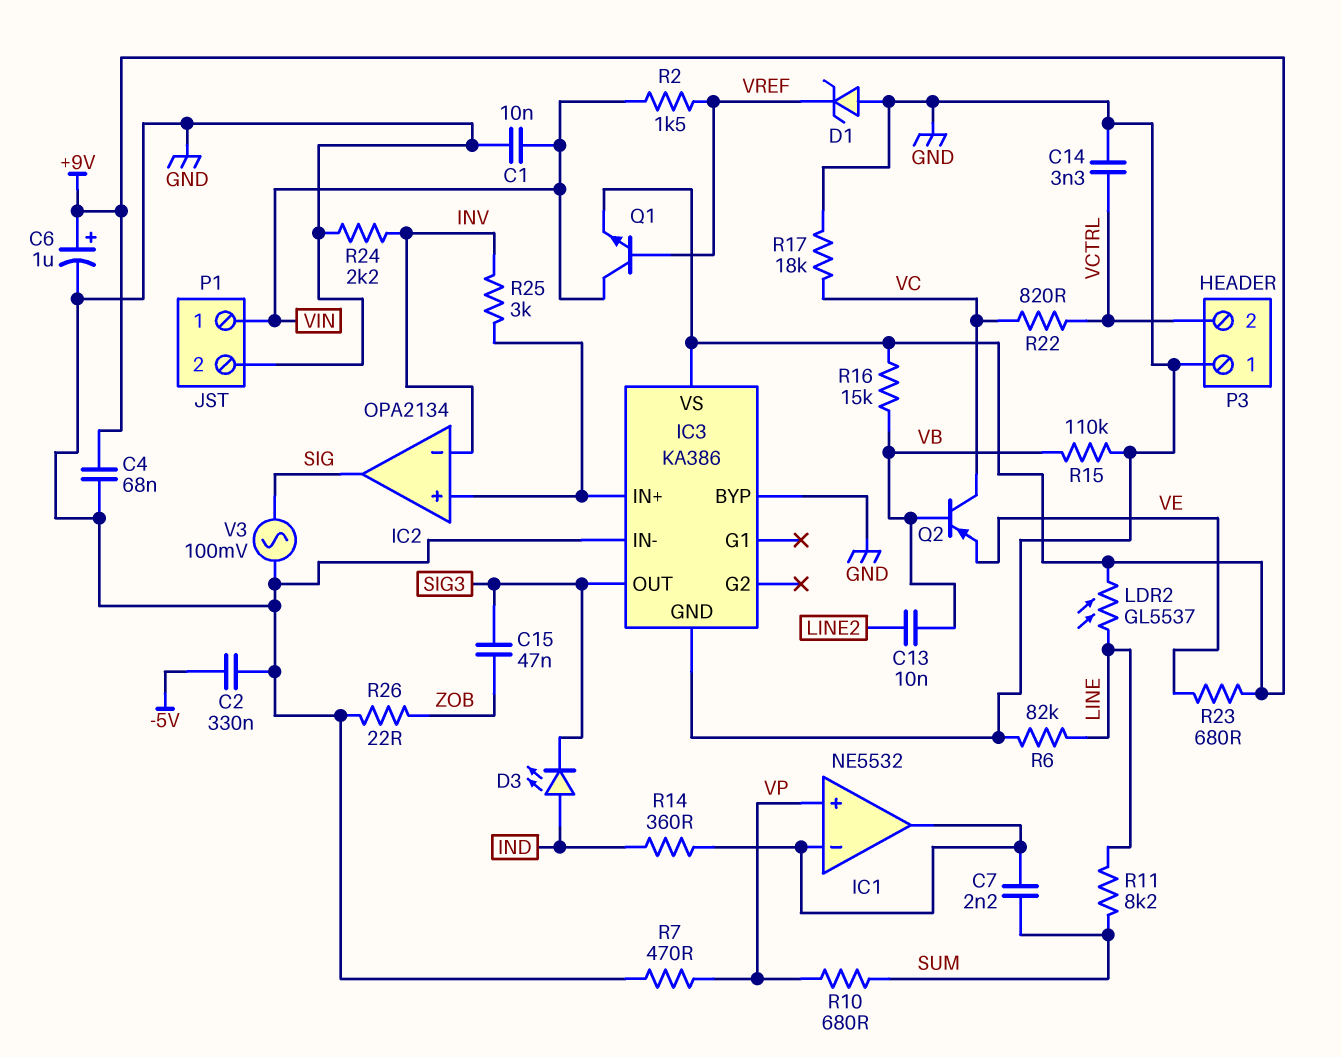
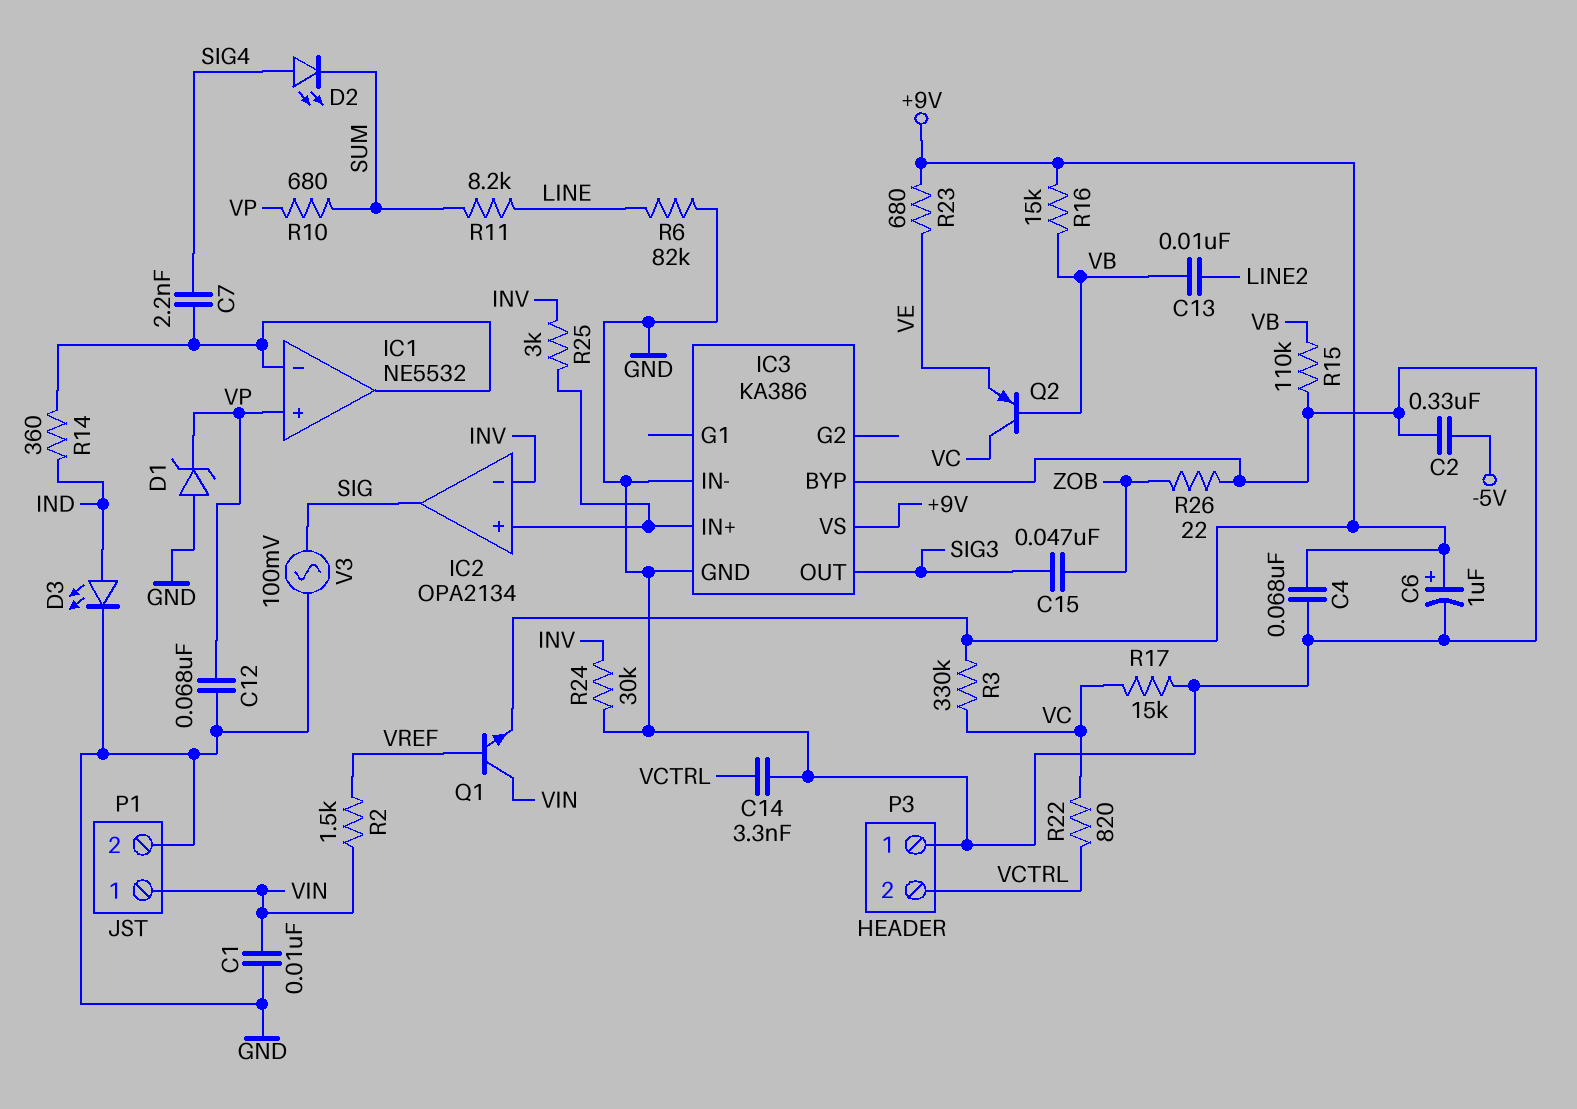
C7: 2.2nF (IC1/in-, SUM) -> 2.2nF (IC1/in-, SIG4)
C12: none -> 68nF (GND, VP)
D1: zener (A GND, K VREF) -> zener (A GND, K VP)
D2: none -> LED (A SIG4, K SUM)
D3: LED (A IND, K SIG3) -> LED (A IND, K GND)
LDR2: GL5537 (+9V, LINE) -> none
R3: none -> 330k (+9V, VC)
R7: 470 (GND, VP) -> none
R17: 18k (GND, VC) -> 15k (GND, VC)
R24: 2.2k (GND, INV) -> 30k (GND, INV)

